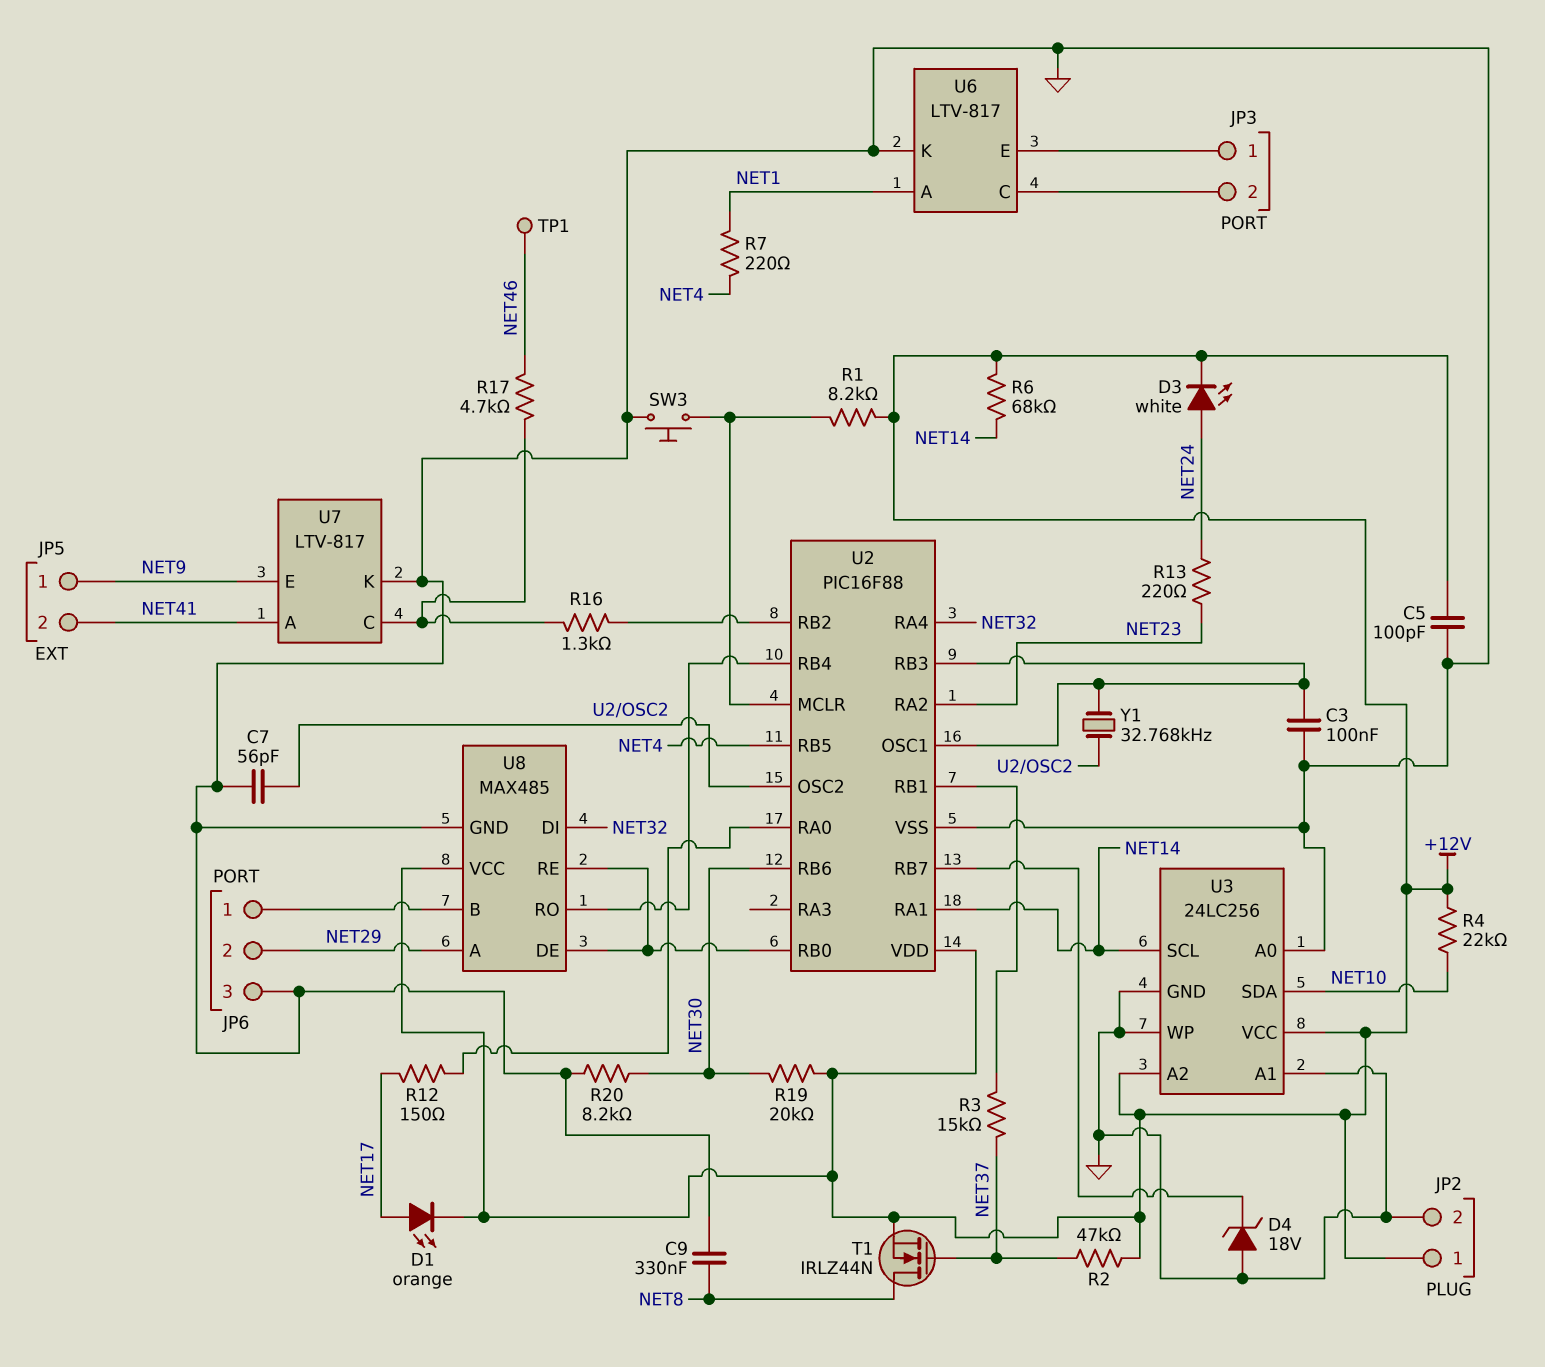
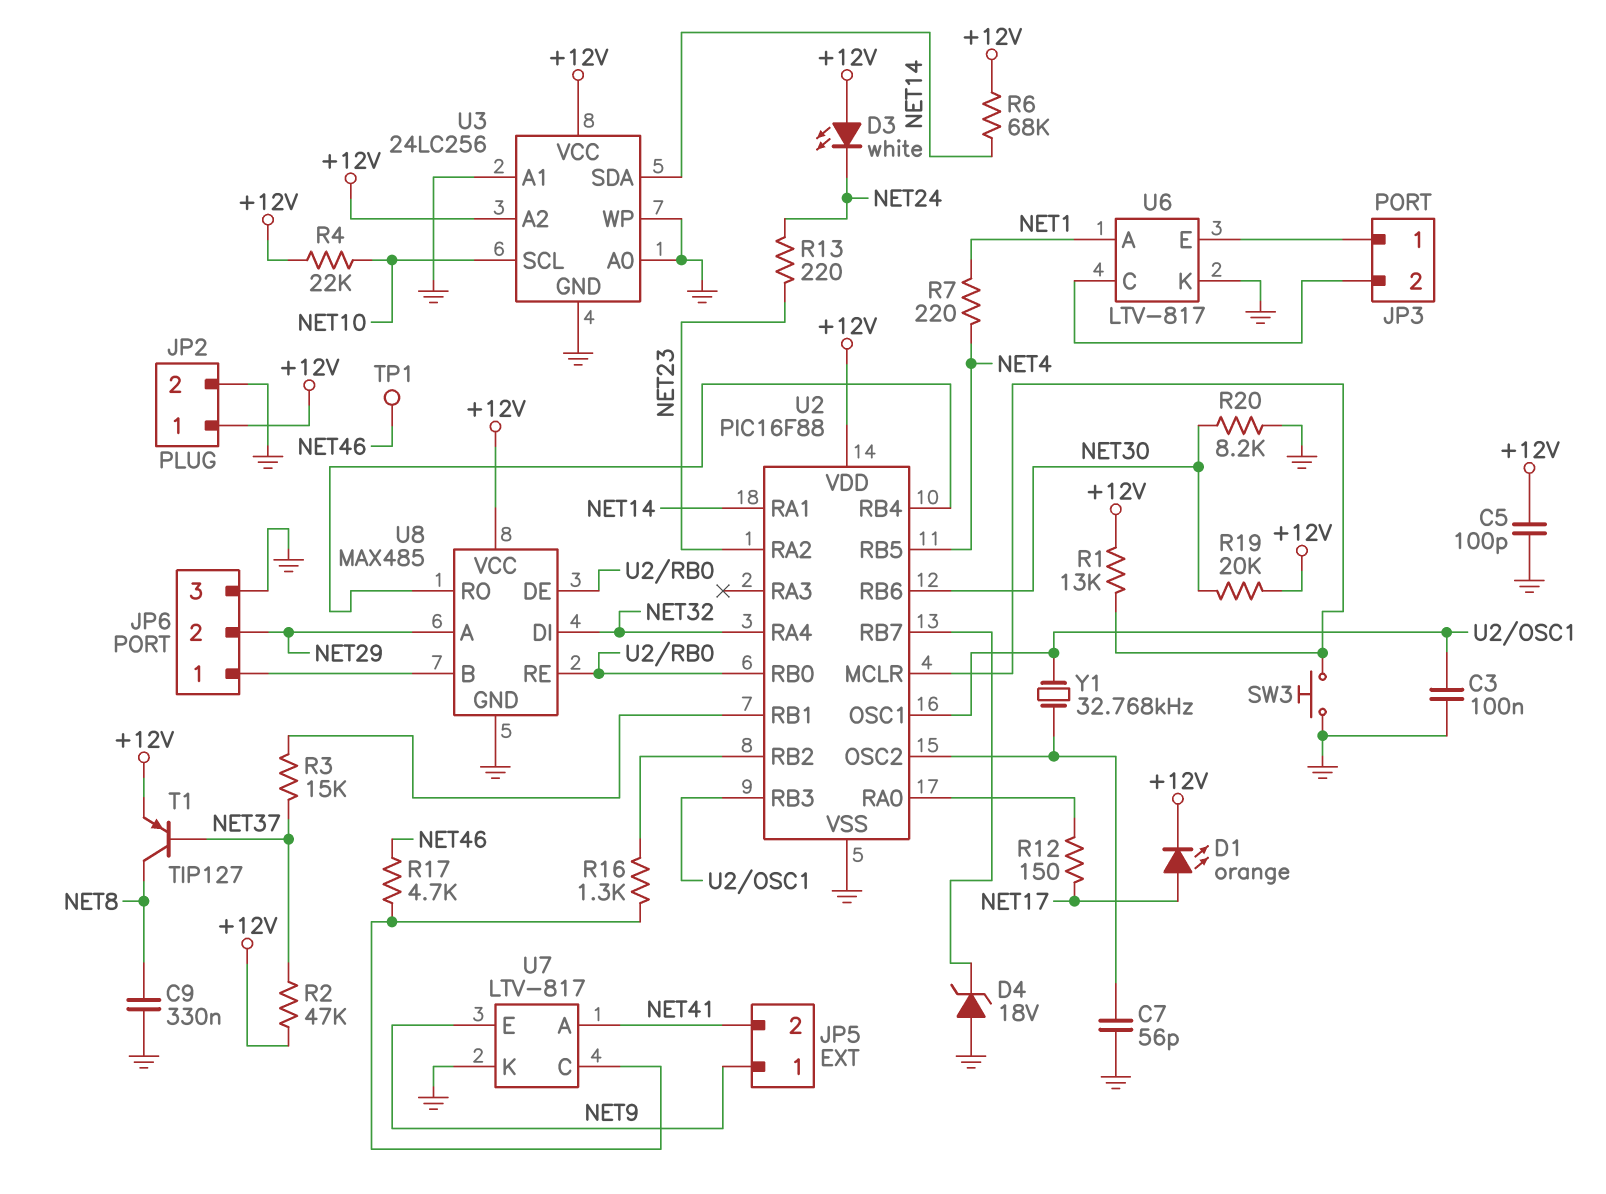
D3: LED white (A NET24, K +12V) -> LED white (A +12V, K NET24)
R1: 8.2k (+12V, U2/MCLR) -> 13k (+12V, U2/MCLR)
T1: NMOS IRLZ44N (G NET37, D NET8, S +12V) -> PNP TIP127 (B NET37, C NET8, E +12V)
U3 pin SCL: NET14 -> NET10
U3 pin SDA: NET10 -> NET14

